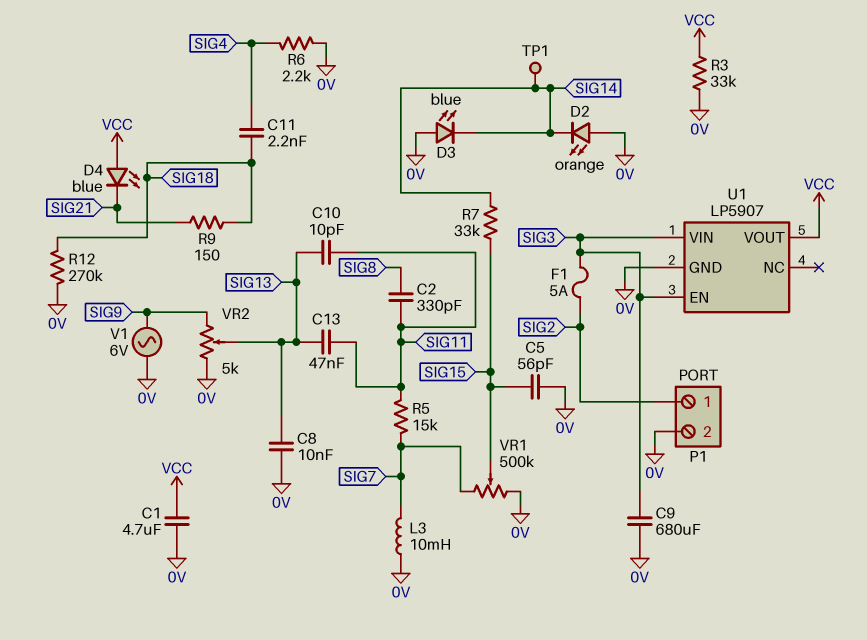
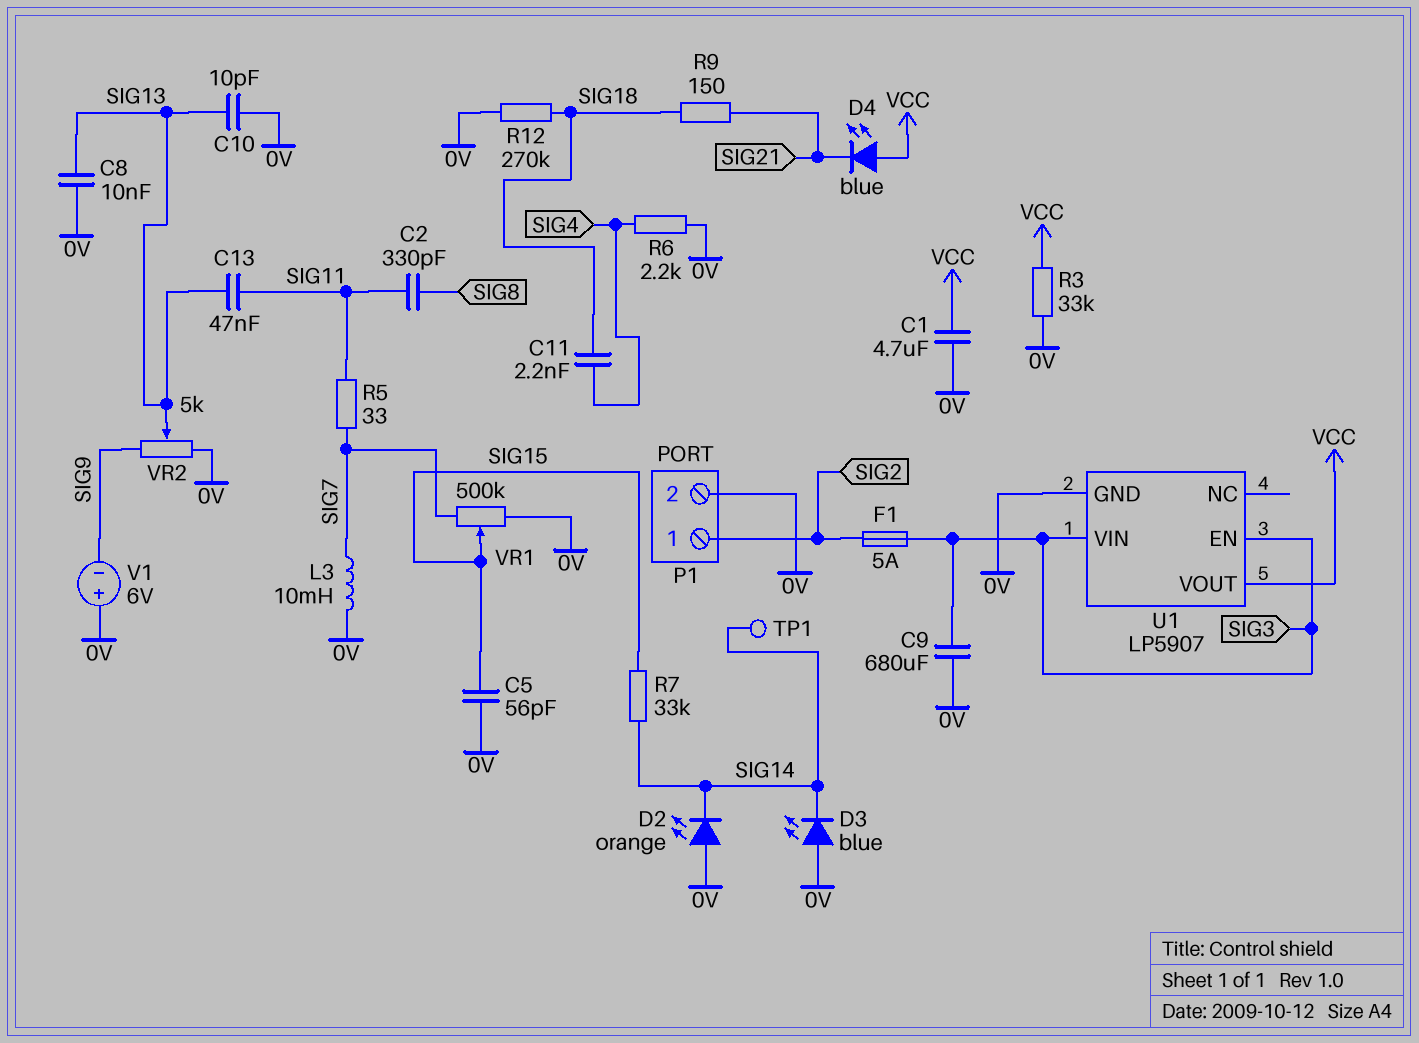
C10: 10pF (SIG11, SIG13) -> 10pF (0V, SIG13)
R5: 15k (SIG7, SIG11) -> 33 (SIG7, SIG11)
V1: AC 6V (0V, SIG9) -> 6V (plus 0V, minus SIG9)

